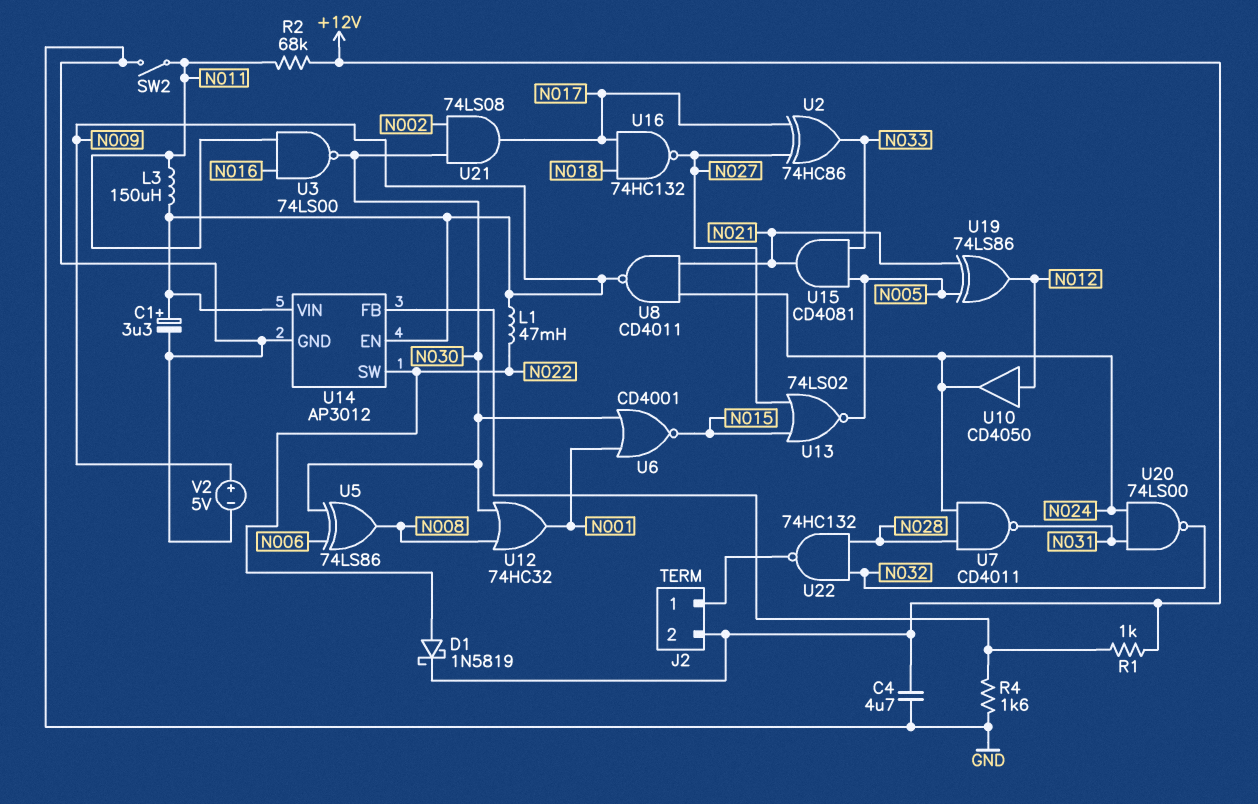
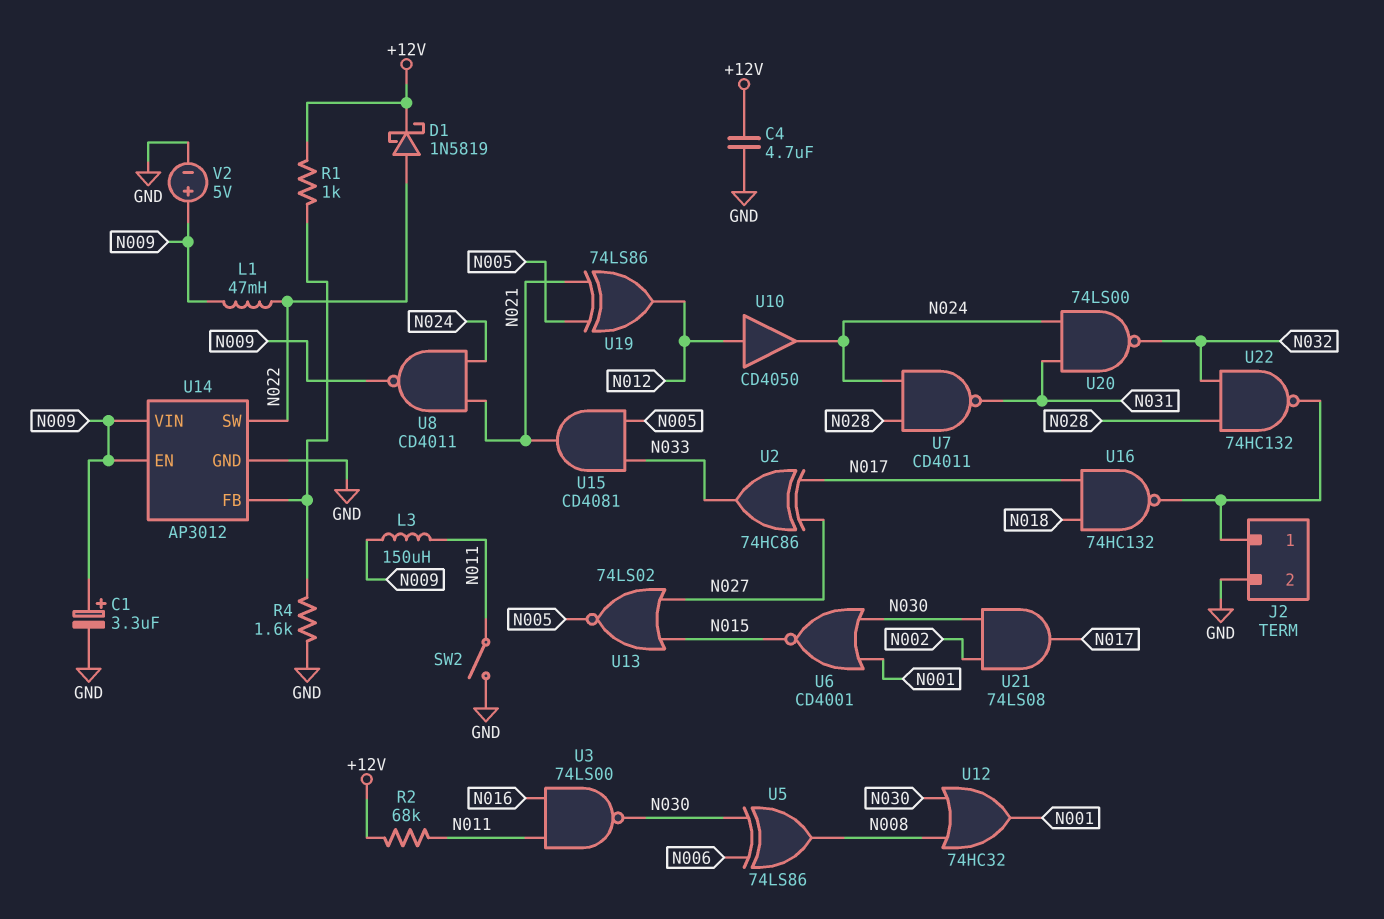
J2 pin 2: +12V -> GND
U16: NAND 74HC132 (in N017, in N018, out N027) -> NAND 74HC132 (in N017, in N018, out J2/1)

